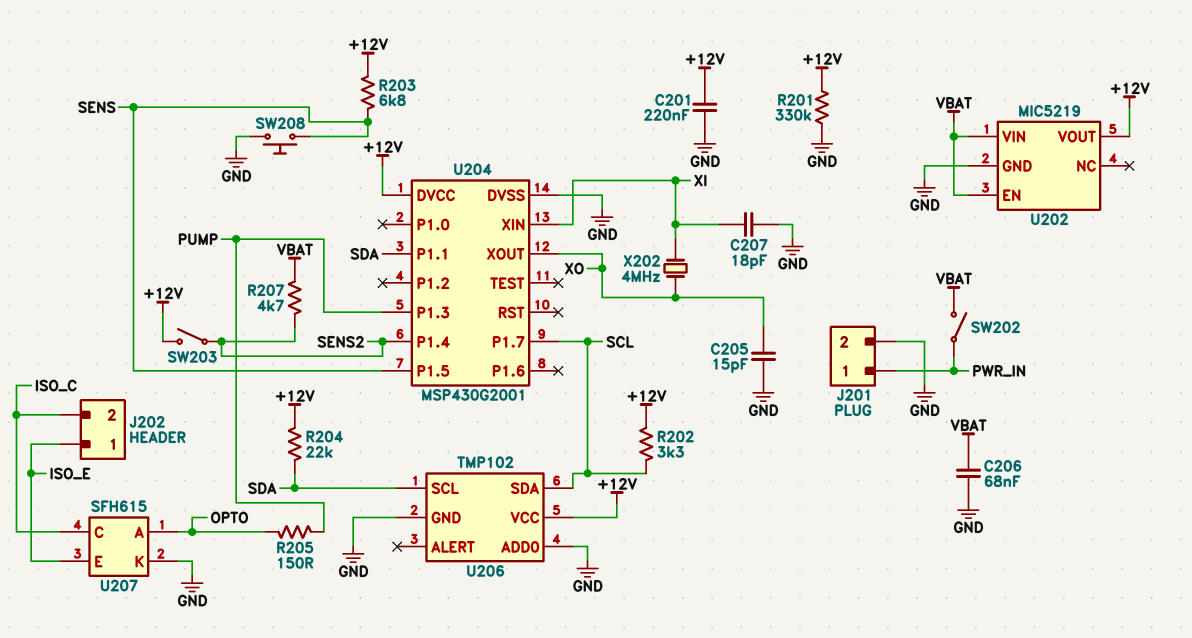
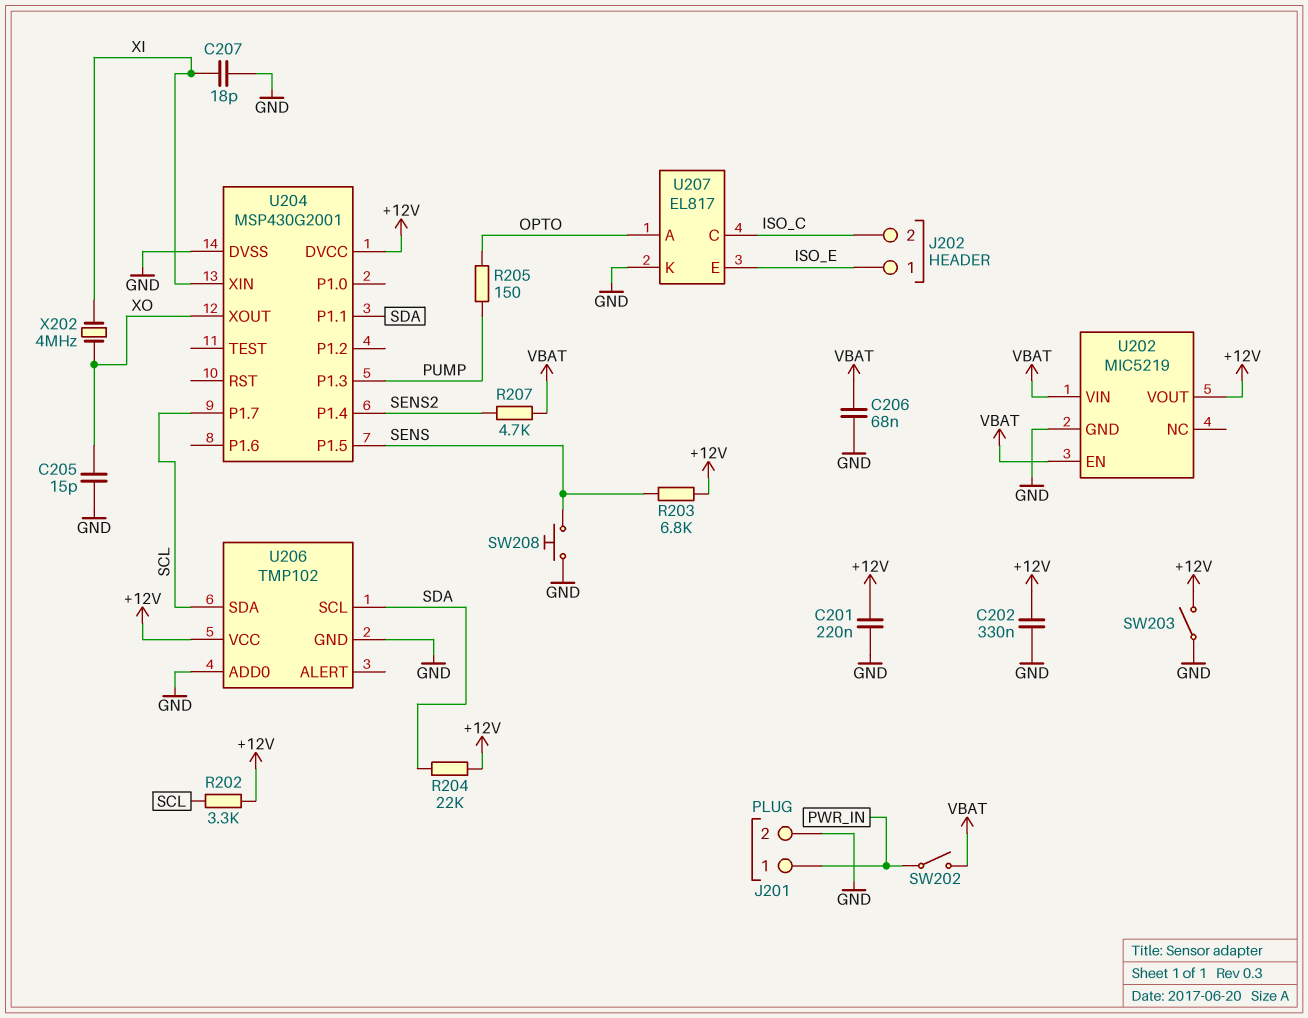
C202: none -> 330nF (+12V, GND)
R201: 330k (+12V, GND) -> none
SW203: switch (+12V, SENS2) -> switch (+12V, GND)
U207: SFH615 -> EL817

